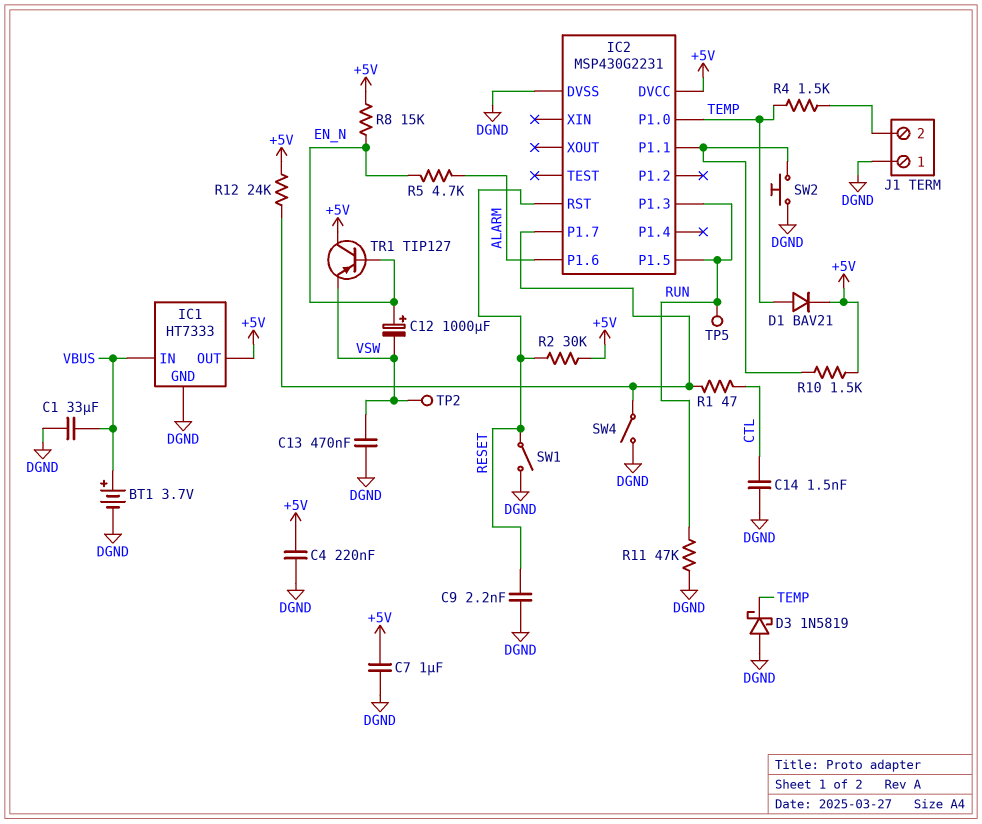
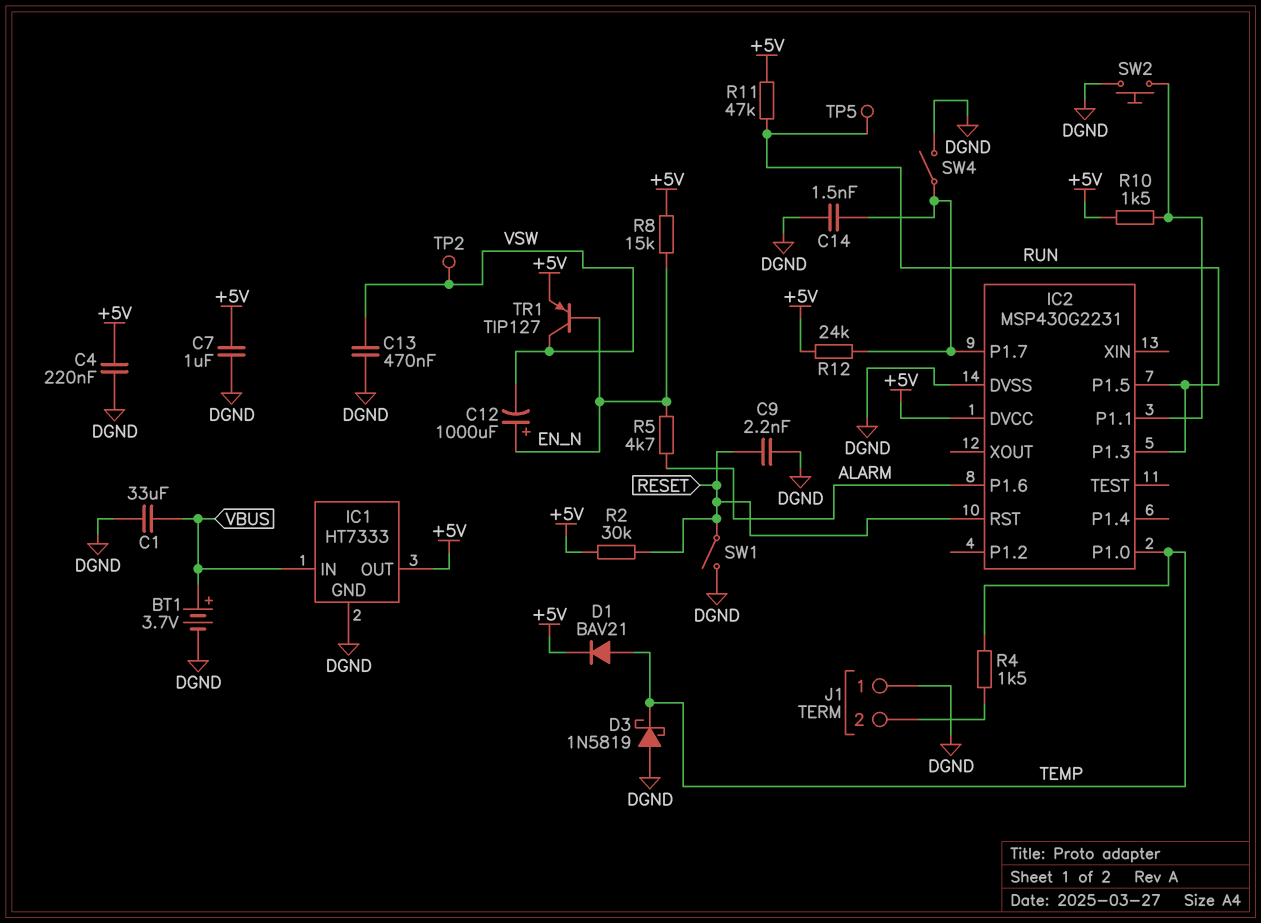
C14: 1.5nF (CTL, DGND) -> 1.5nF (DGND, IC2/P1.7)
R1: 47 (CTL, IC2/P1.7) -> none
R11: 47k (DGND, RUN) -> 47k (+5V, RUN)
TR1: PNP TIP127 (B EN_N, C +5V, E VSW) -> PNP TIP127 (B EN_N, C VSW, E +5V)

